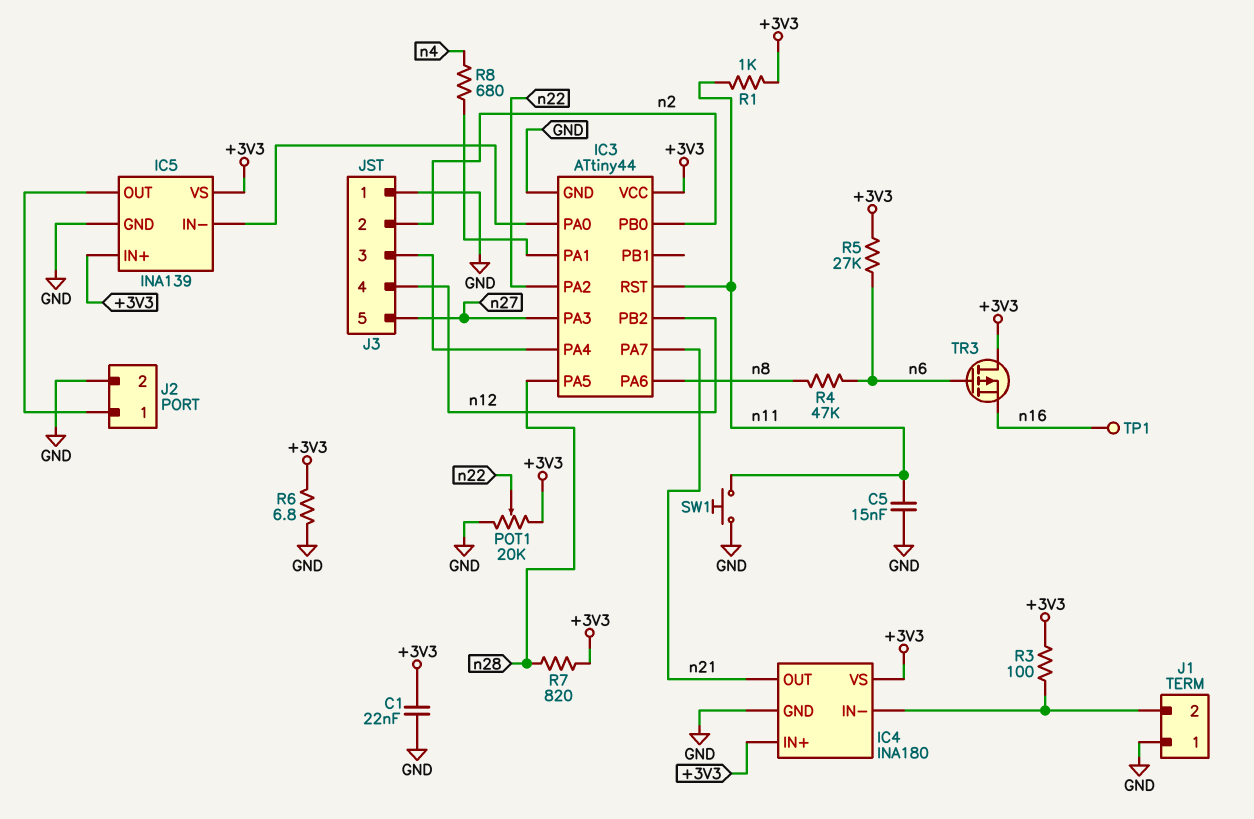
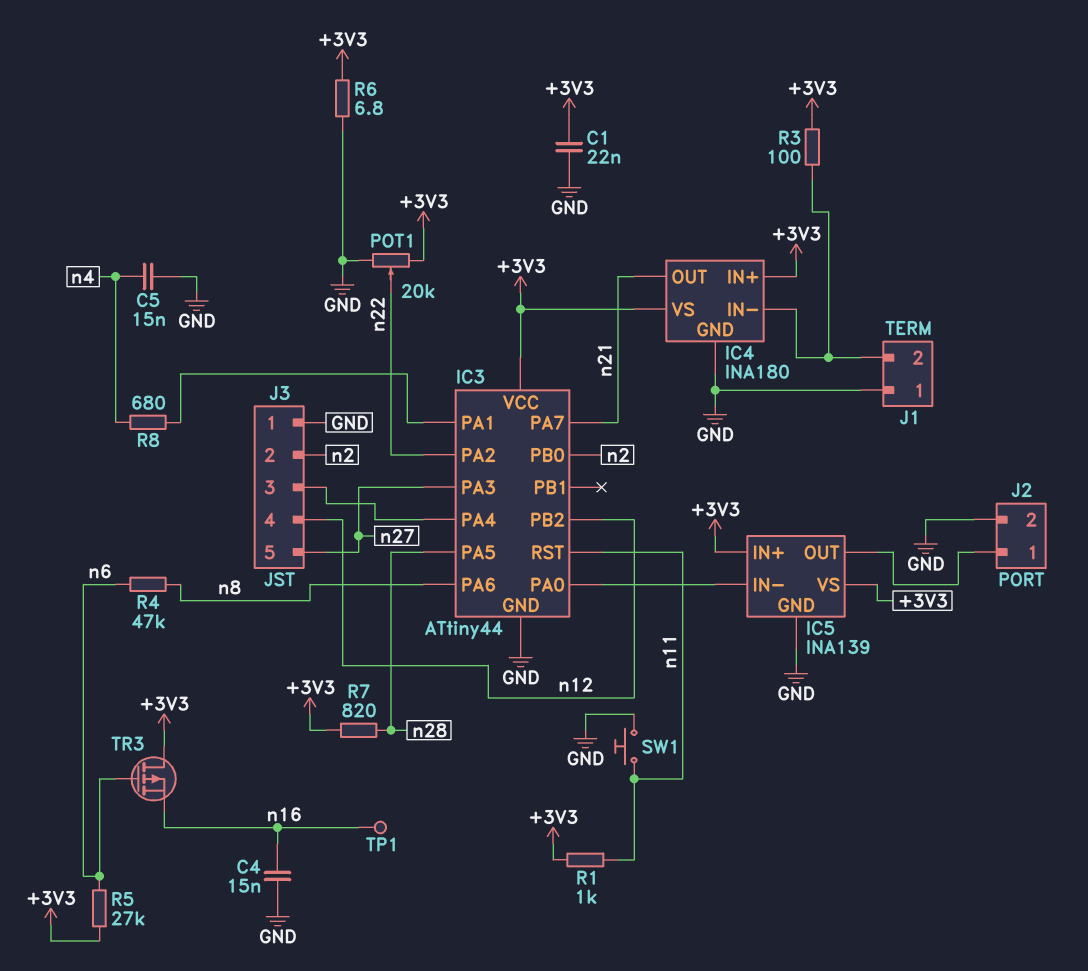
C4: none -> 15nF (GND, n16)
C5: 15nF (GND, n11) -> 15nF (GND, n4)

